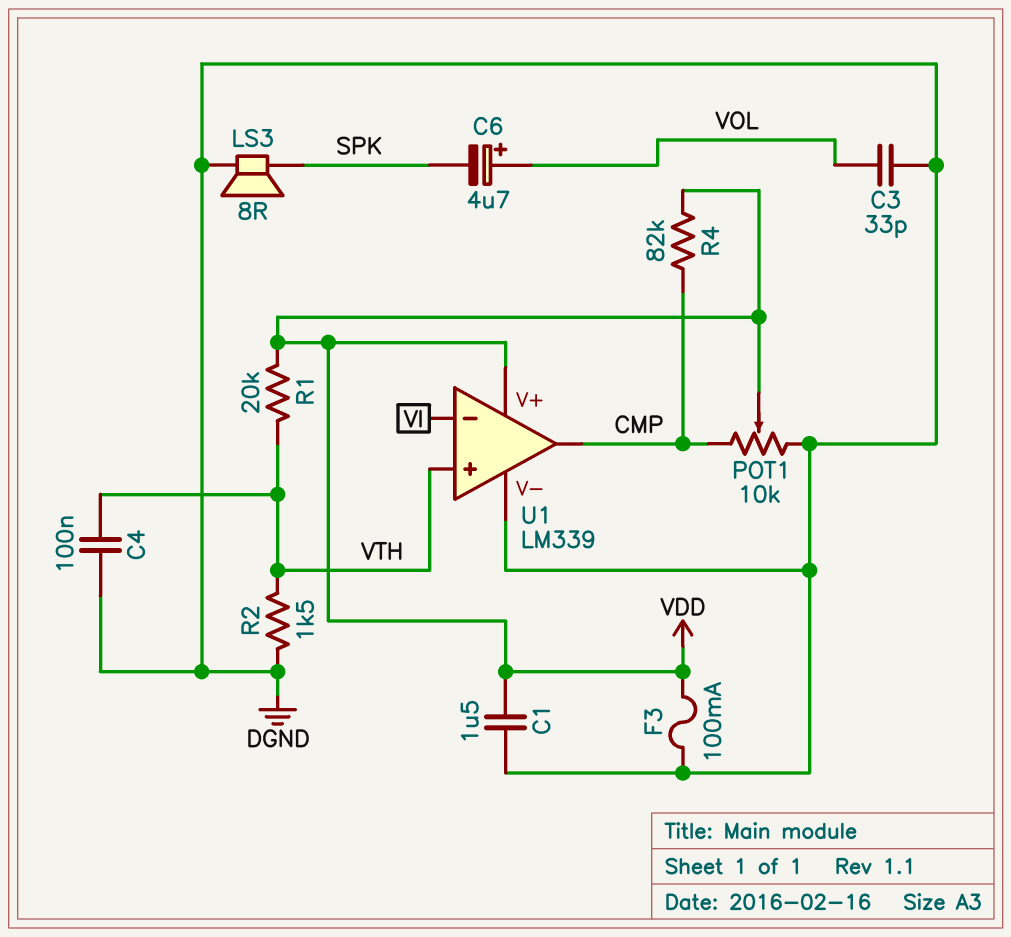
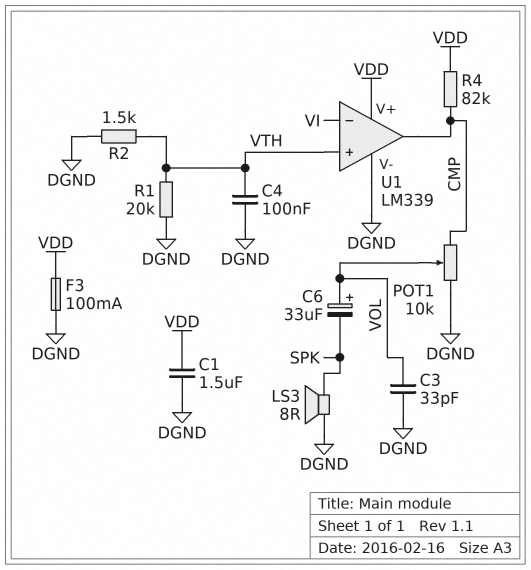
C6: 4.7uF (plus VOL, minus SPK) -> 33uF (plus VOL, minus SPK)
POT1: 10k (CMP, DGND, wiper VDD) -> 10k (CMP, DGND, wiper VOL)
R1: 20k (VDD, VTH) -> 20k (DGND, VTH)

